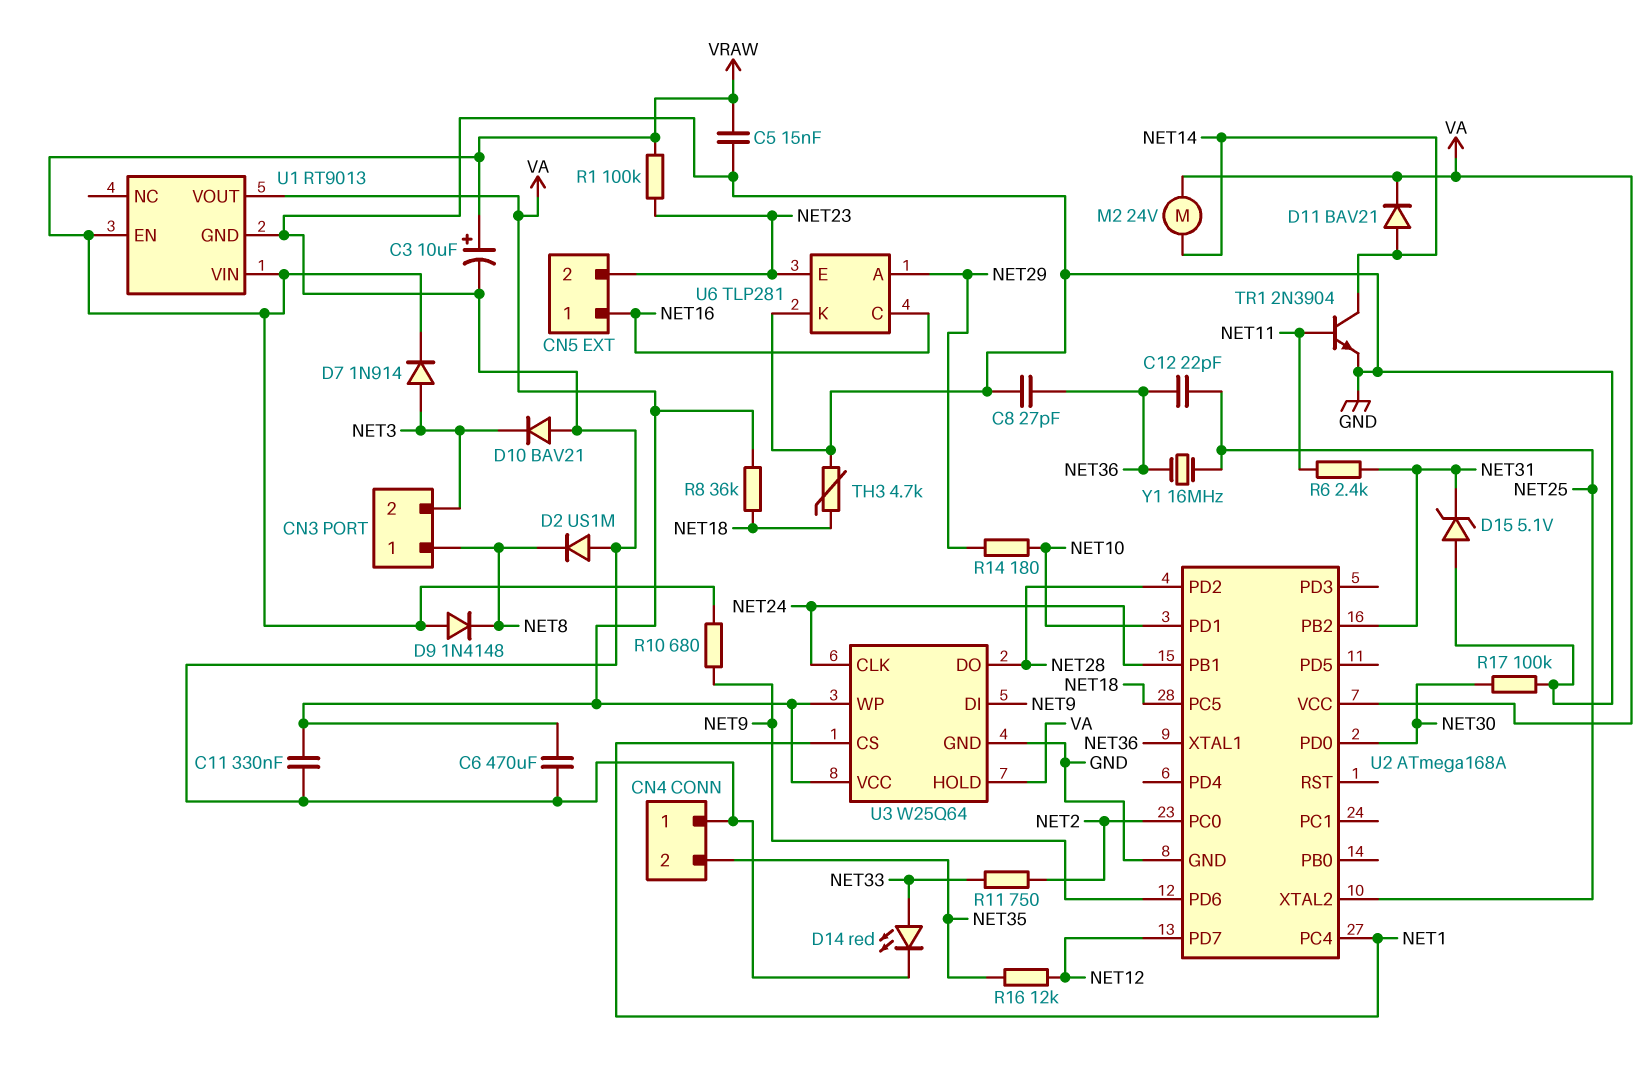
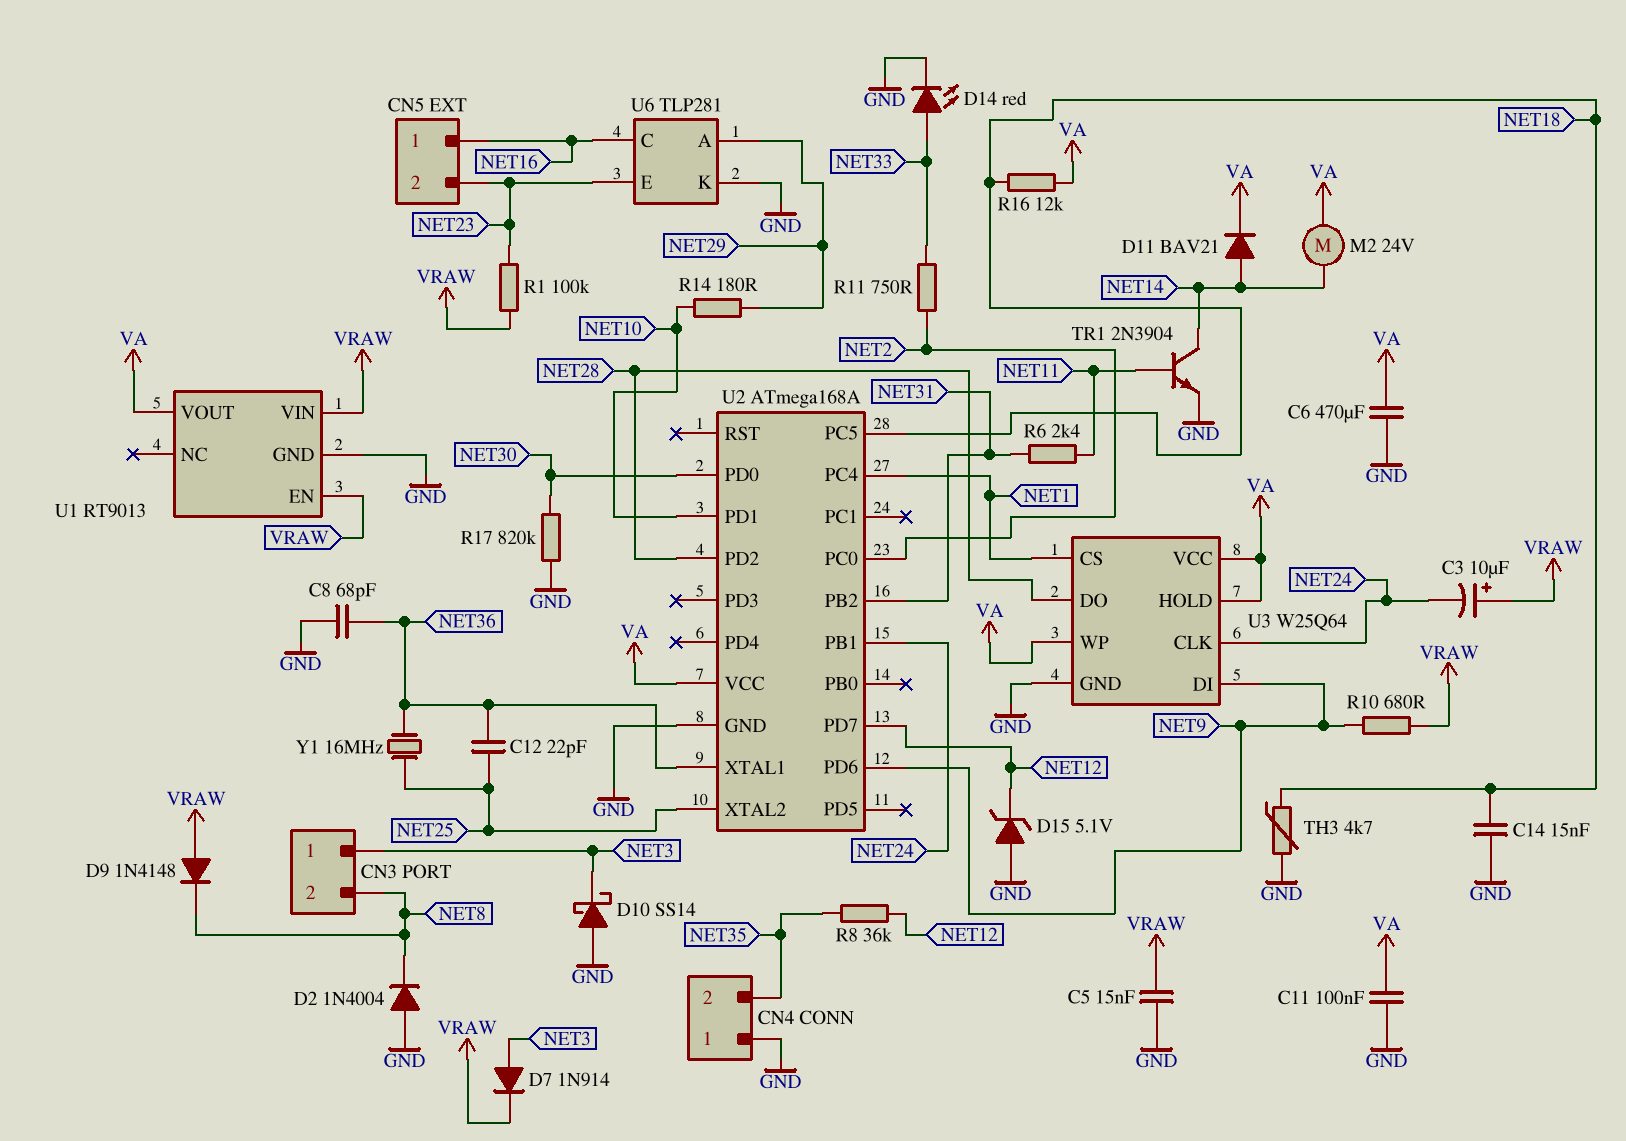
C3: 10uF (plus VRAW, minus GND) -> 10uF (plus VRAW, minus NET24)
C8: 27pF (GND, NET36) -> 68pF (GND, NET36)
C11: 330nF (GND, VA) -> 100nF (GND, VA)
C14: none -> 15nF (GND, NET18)
CN3 pin 1: NET8 -> NET3
CN3 pin 2: NET3 -> NET8
D2: diode US1M (A GND, K NET8) -> diode 1N4004 (A GND, K NET8)
D10: diode BAV21 (A GND, K NET3) -> schottky SS14 (A GND, K NET3)
D15: zener 5.1V (A GND, K NET31) -> zener 5.1V (A GND, K NET12)
R8: 36k (NET18, VA) -> 36k (NET12, NET35)
R16: 12k (NET12, NET35) -> 12k (NET18, VA)
R17: 100k (GND, NET30) -> 820k (GND, NET30)

